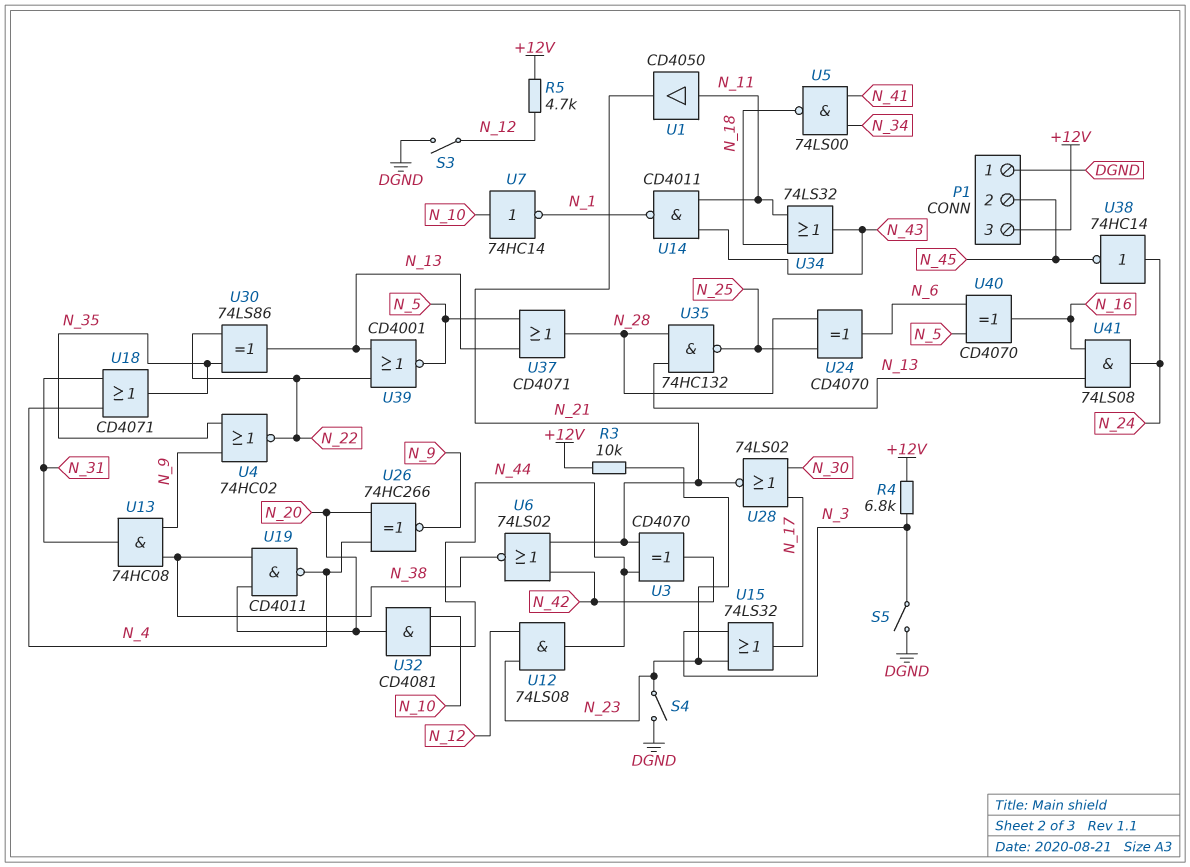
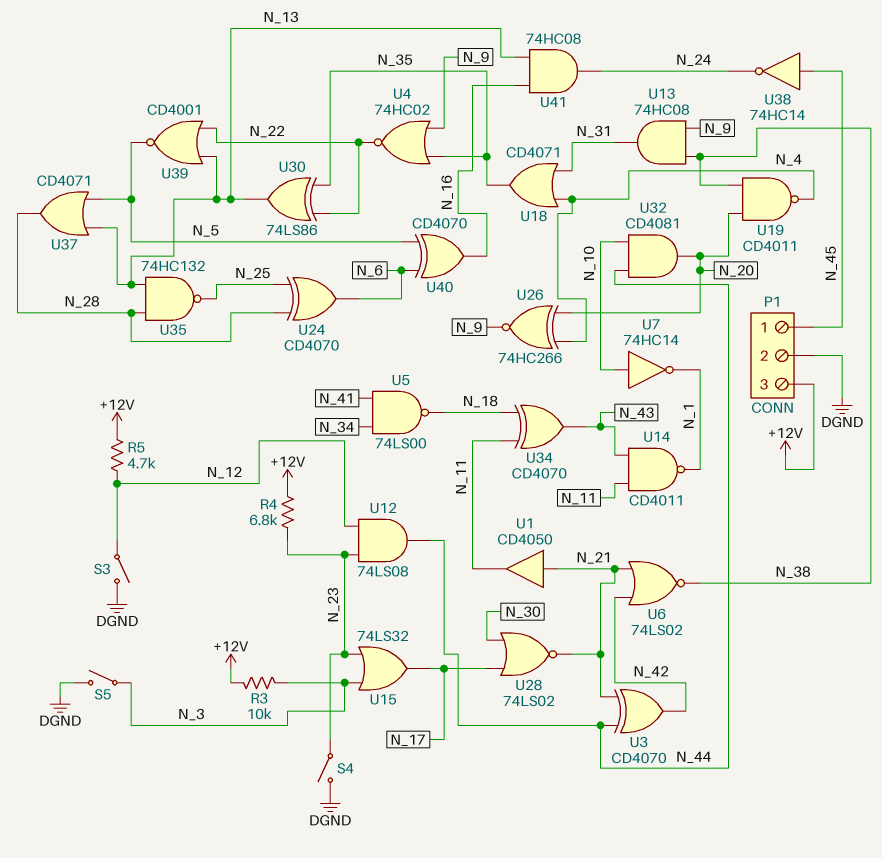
P1 pin 1: DGND -> N_45
P1 pin 2: N_45 -> DGND
R3: 10k (+12V, N_23) -> 10k (+12V, N_3)
R4: 6.8k (+12V, N_3) -> 6.8k (+12V, N_23)
U1: buffer CD4050 (in N_11, out N_21) -> buffer CD4050 (in N_21, out N_11)
U34: OR 74LS32 (in N_11, in N_18, out N_43) -> XOR CD4070 (in N_11, in N_18, out N_43)
U38: NOT 74HC14 (in N_24, out N_45) -> NOT 74HC14 (in N_45, out N_24)
U41: AND 74LS08 (in N_13, in N_16, out N_24) -> AND 74HC08 (in N_13, in N_16, out N_24)

